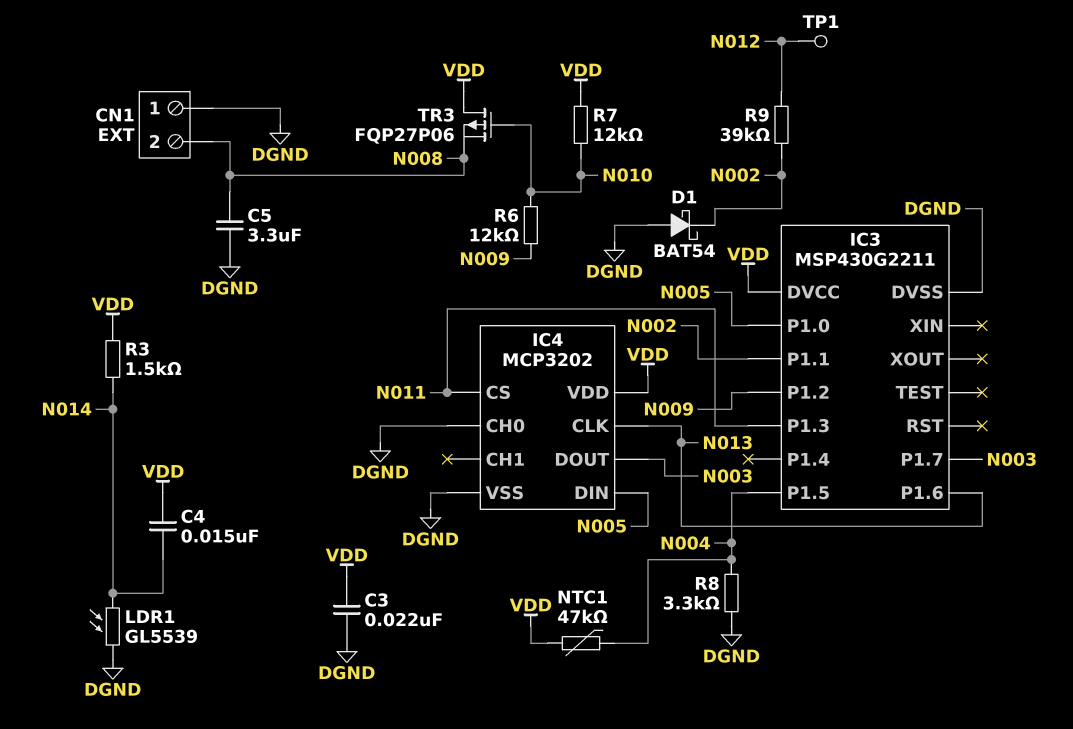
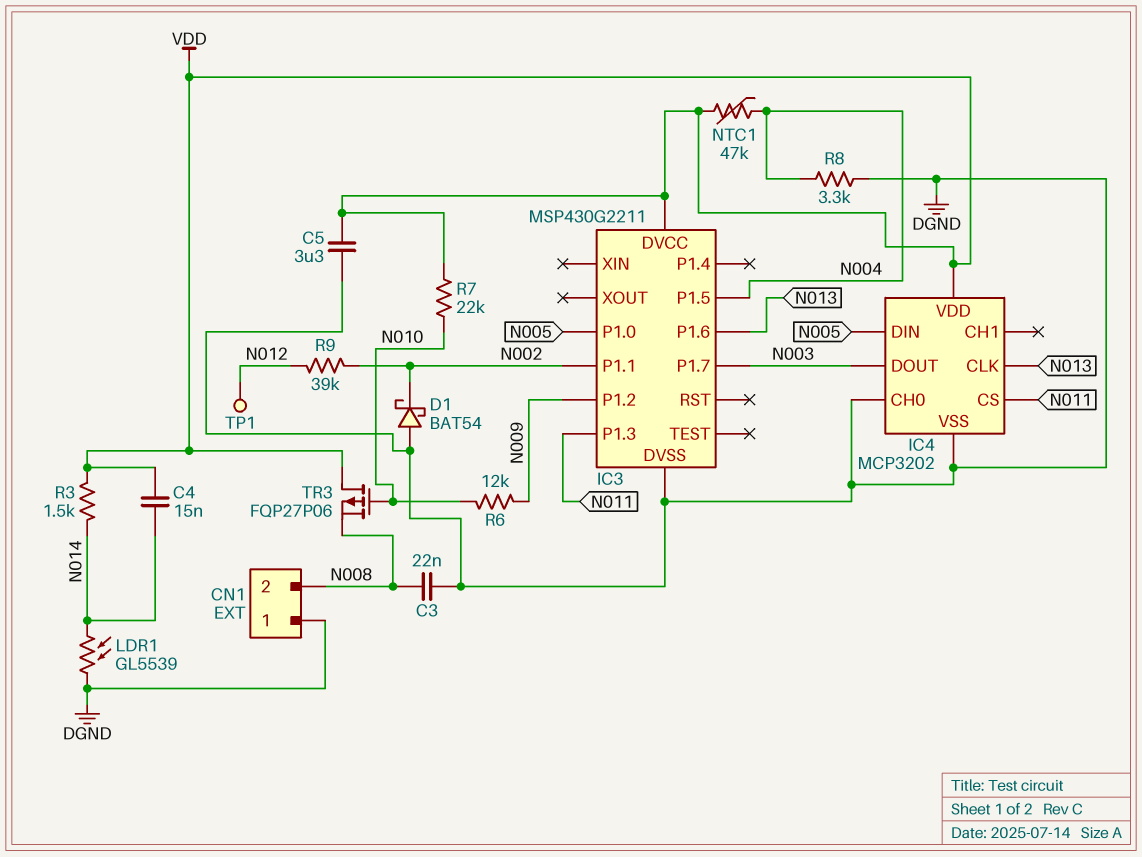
C3: 22nF (DGND, VDD) -> 22nF (DGND, N008)
C5: 3.3uF (DGND, N008) -> 3.3uF (DGND, VDD)
R7: 12k (N010, VDD) -> 22k (N010, VDD)

